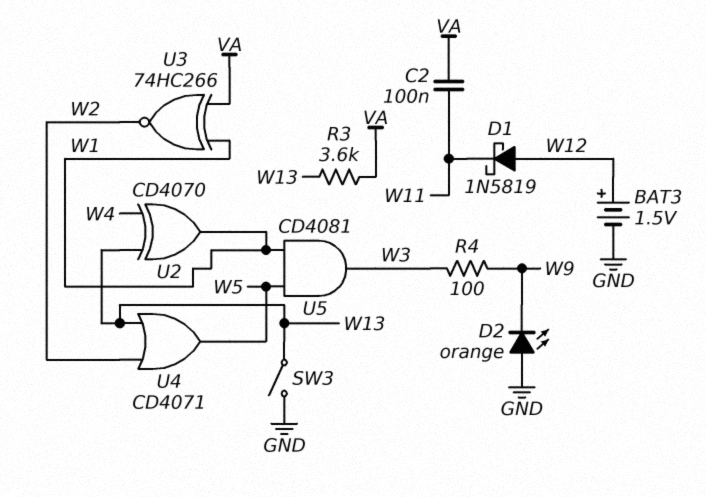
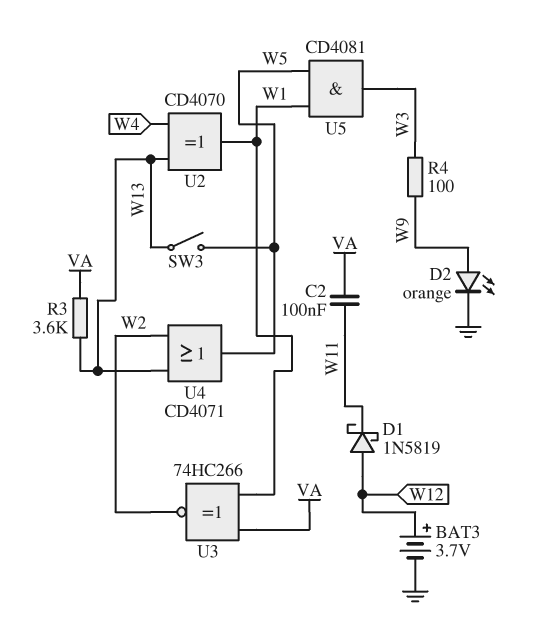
BAT3: 1.5V (plus W12, minus GND) -> 3.7V (plus W12, minus GND)
D2: LED orange (A GND, K W9) -> LED orange (A W9, K GND)
SW3: switch (GND, W13) -> switch (W5, W13)

